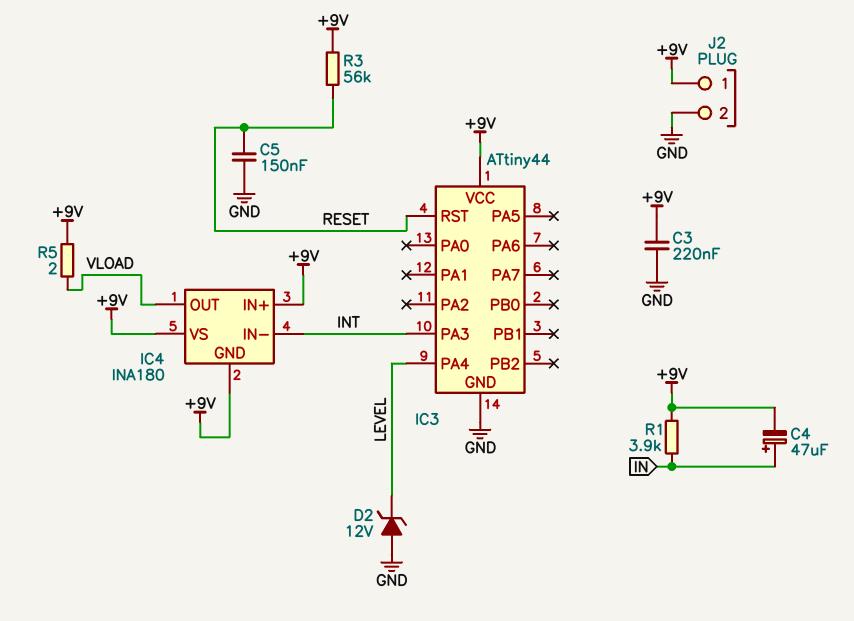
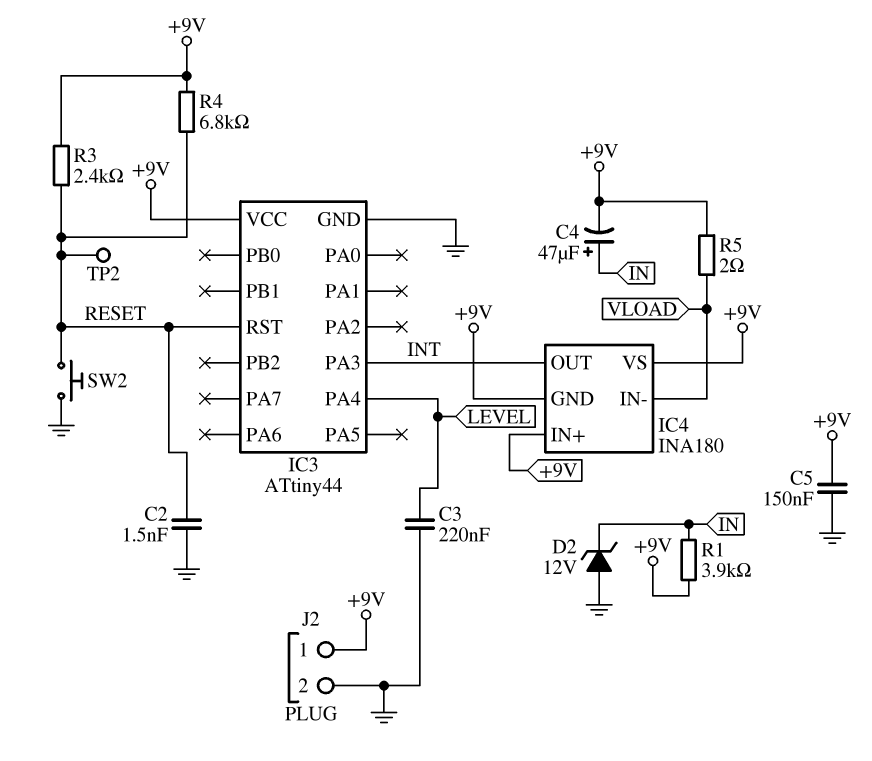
C2: none -> 1.5nF (GND, RESET)
C3: 220nF (+9V, GND) -> 220nF (GND, LEVEL)
C5: 150nF (GND, RESET) -> 150nF (+9V, GND)
D2: zener 12V (A GND, K LEVEL) -> zener 12V (A GND, K IN)
IC4 pin IN-: INT -> VLOAD
IC4 pin OUT: VLOAD -> INT
R3: 56k (+9V, RESET) -> 2.4k (+9V, RESET)
R4: none -> 6.8k (+9V, RESET)
SW2: none -> button (GND, RESET)
TP2: none -> test point (RESET)

